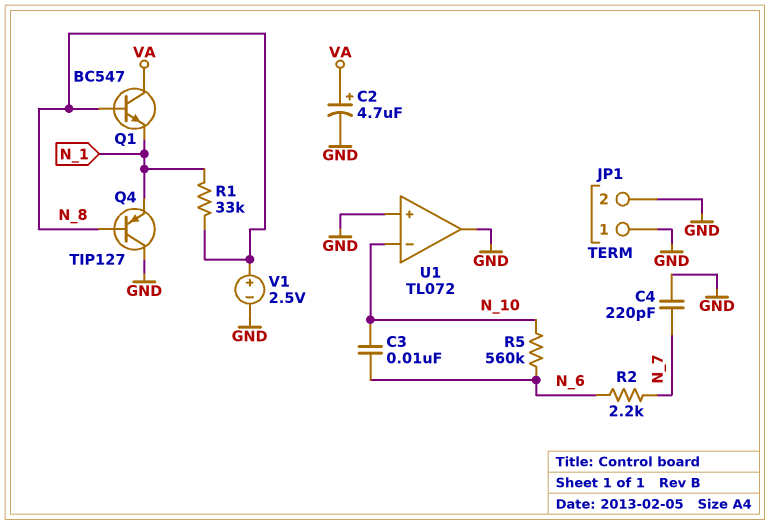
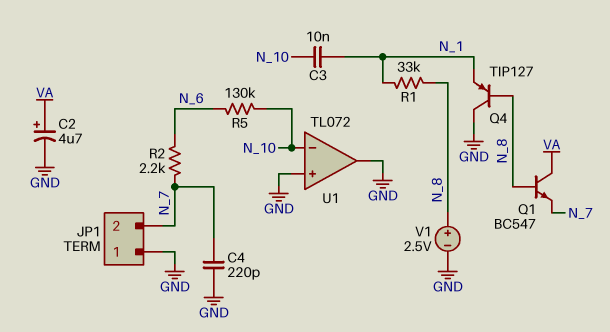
C3: 10nF (N_6, N_10) -> 10nF (N_1, N_10)
JP1 pin 2: GND -> N_7
Q1: NPN BC547 (B N_8, C VA, E N_1) -> NPN BC547 (B N_8, C VA, E N_7)
R5: 560k (N_6, N_10) -> 130k (N_6, N_10)

